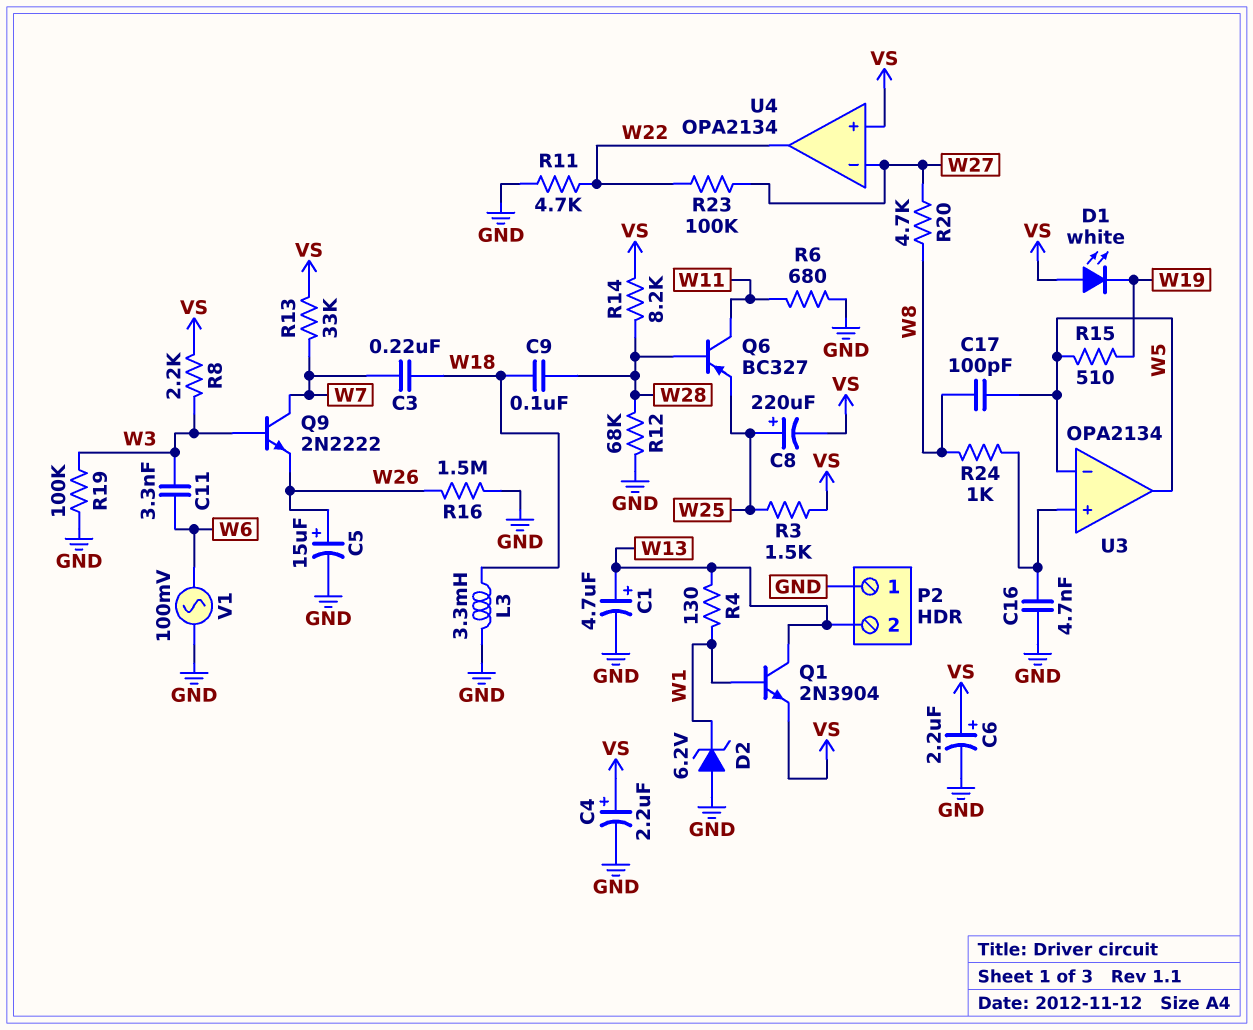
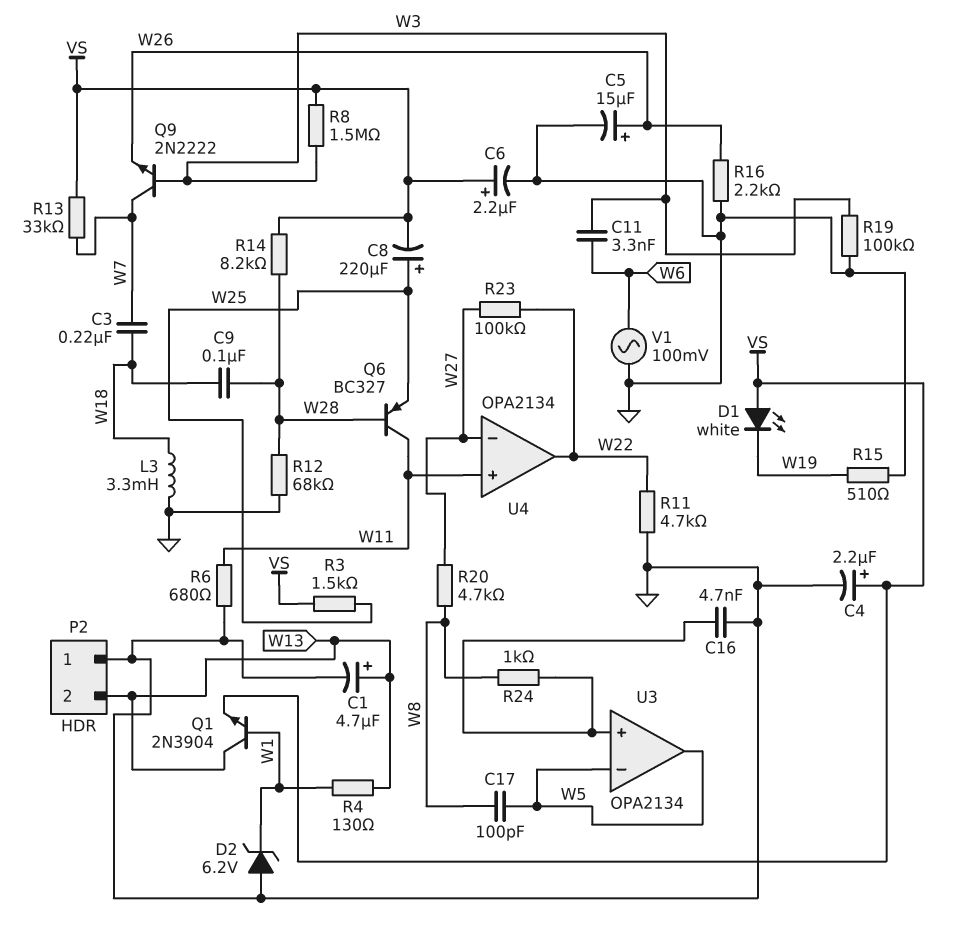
R8: 2.2k (VS, W3) -> 1.5M (VS, W3)
R15: 510 (W5, W19) -> 510 (GND, W19)
R16: 1.5M (GND, W26) -> 2.2k (GND, W26)
U4 pin in+: VS -> W11

